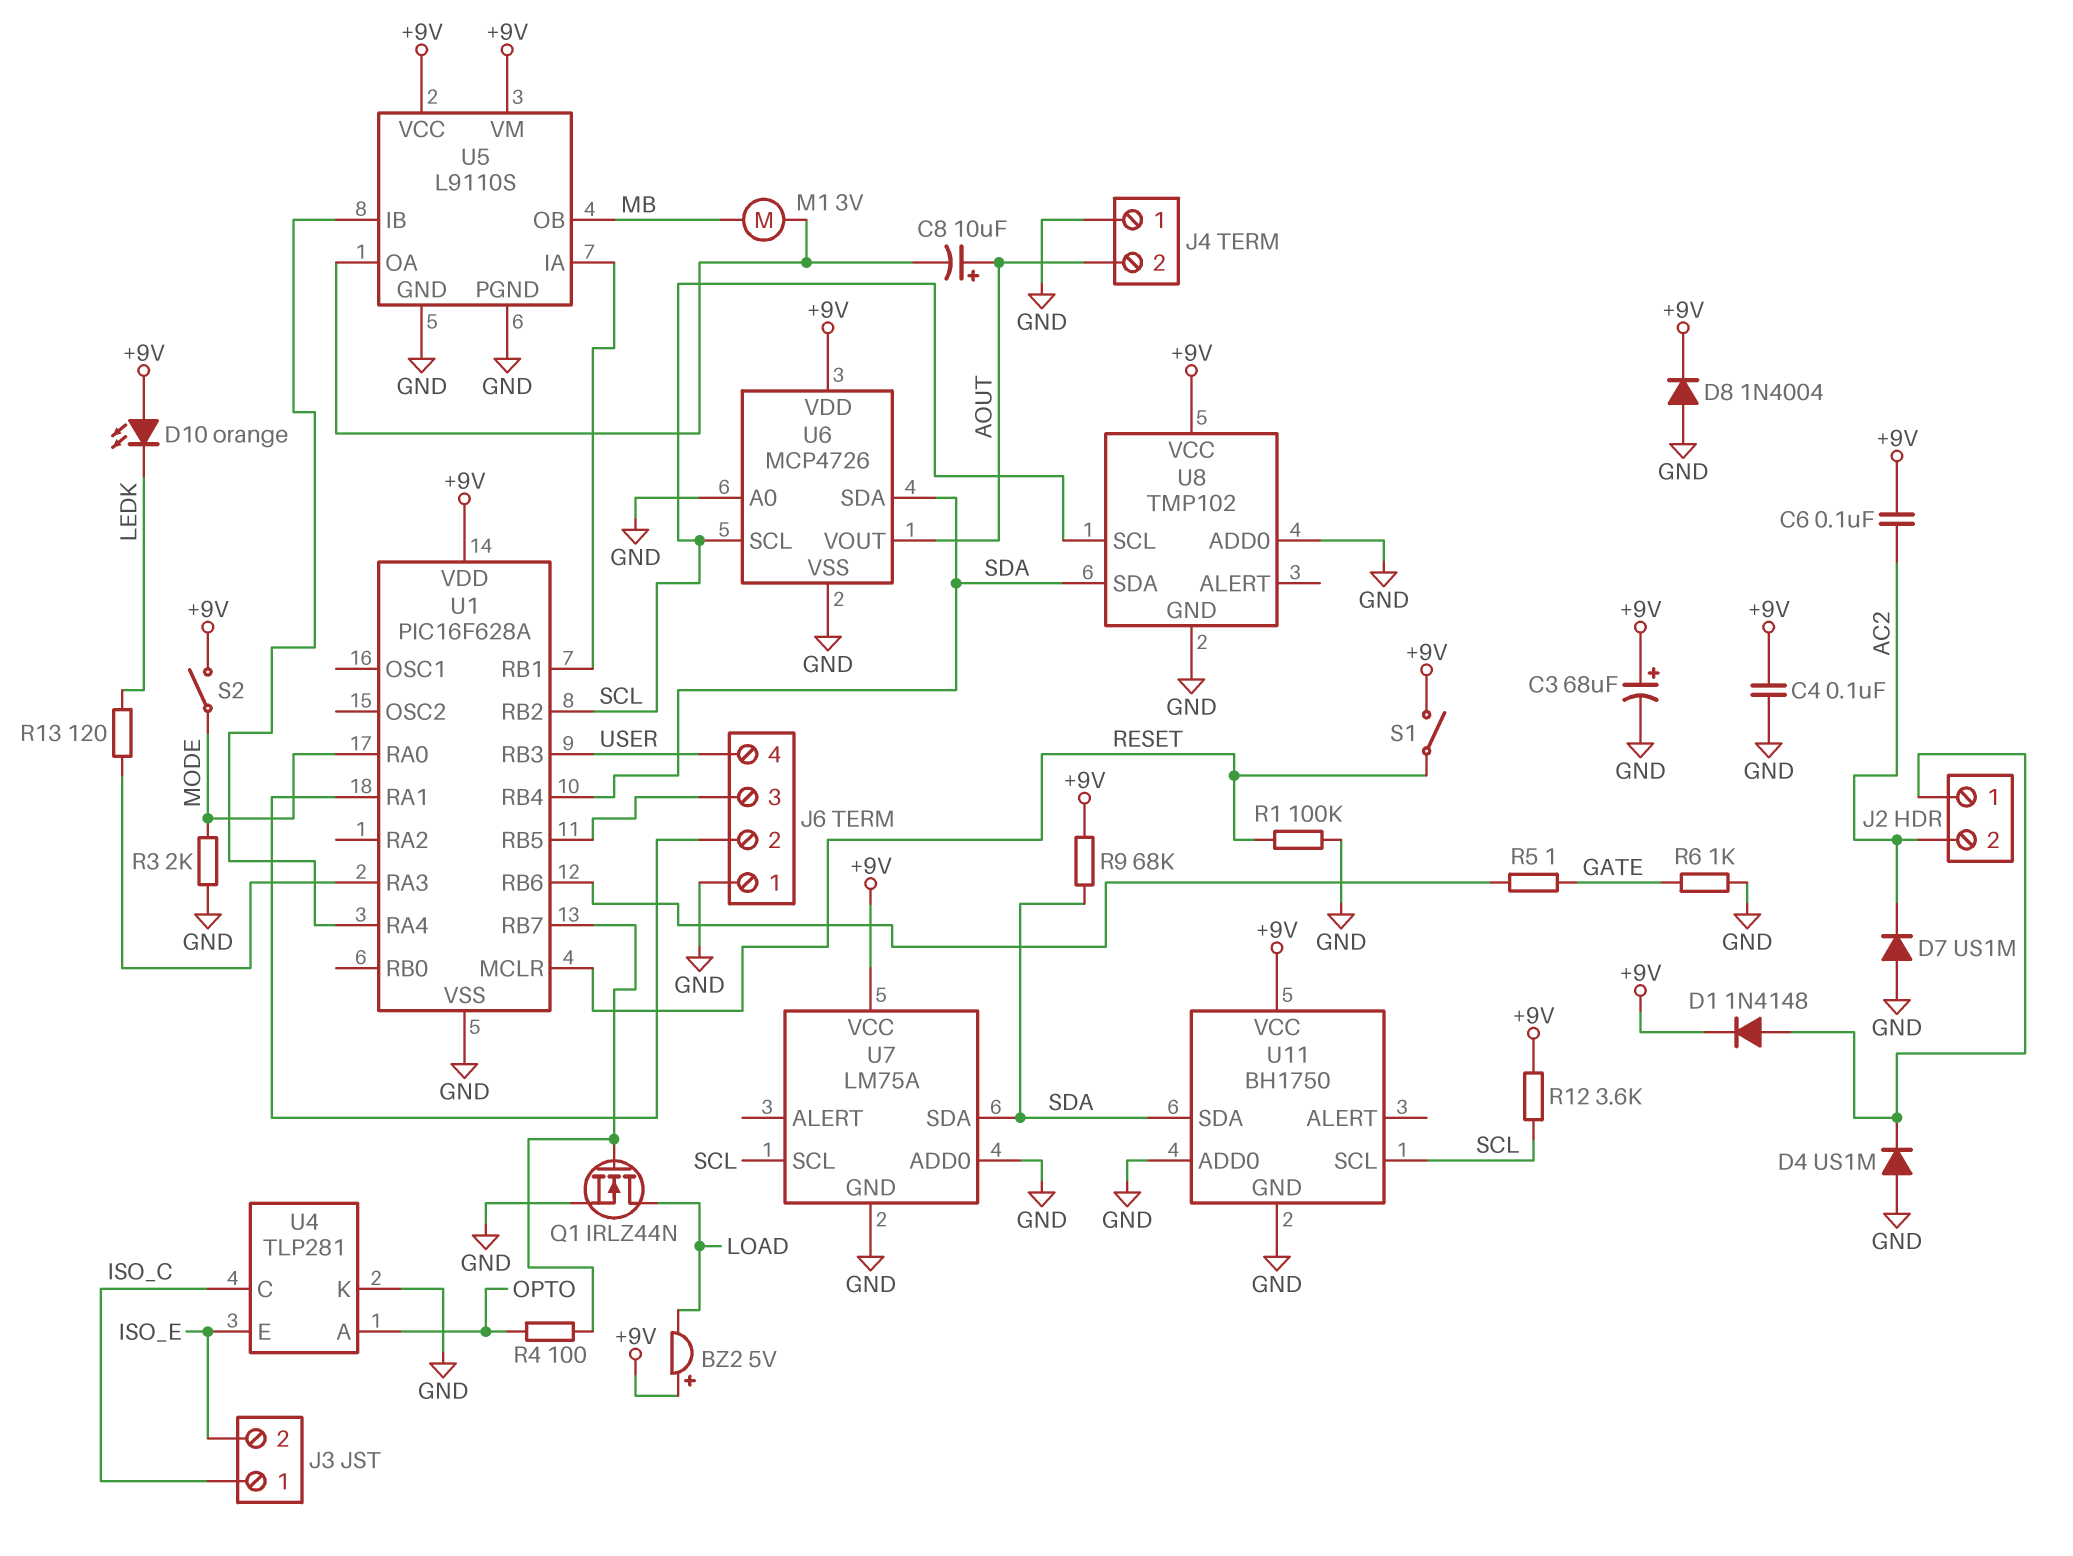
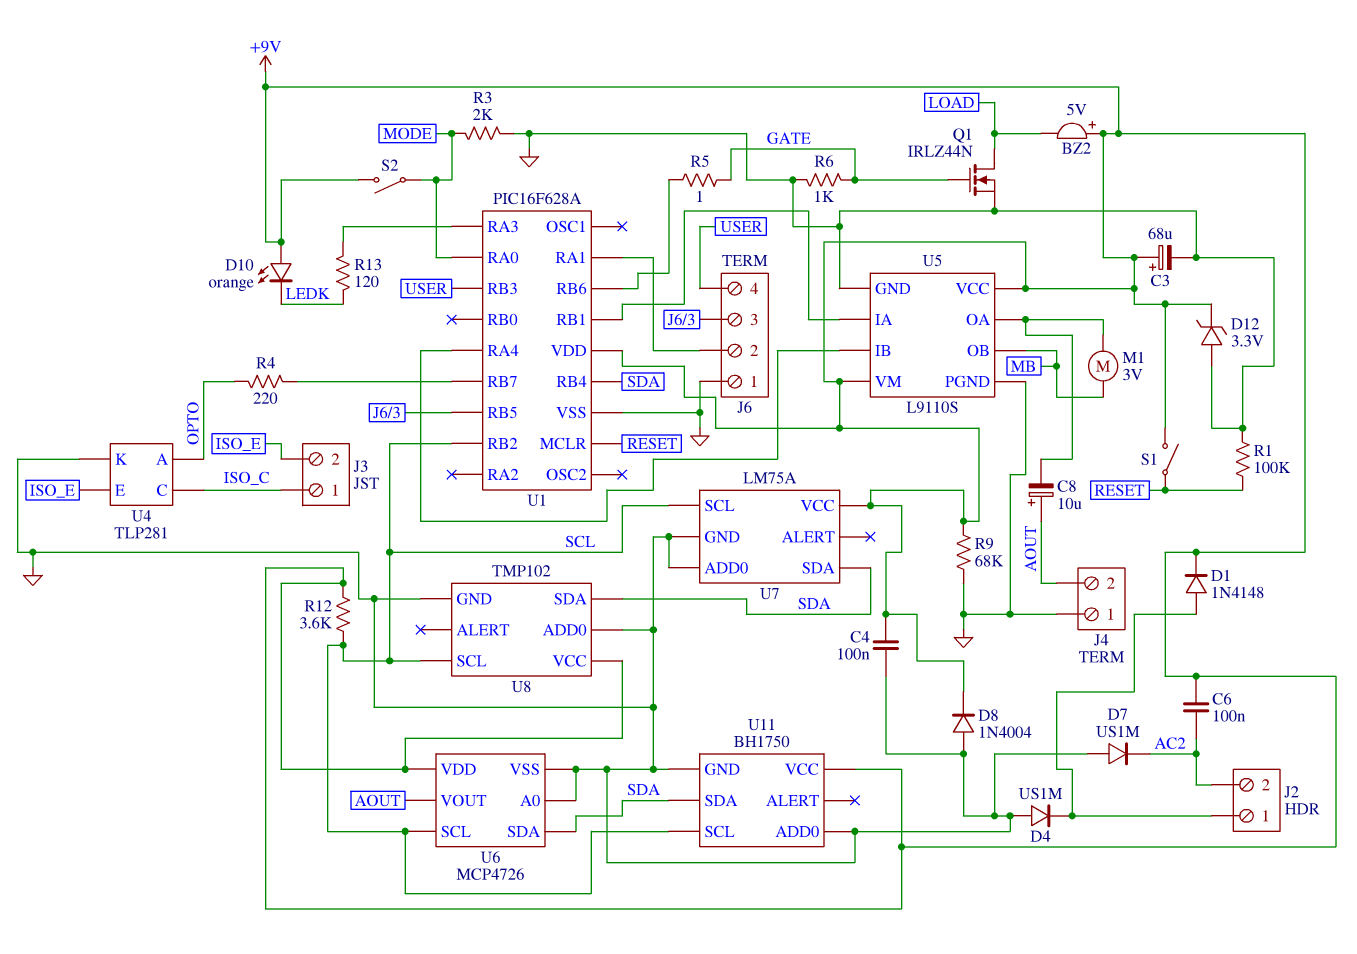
D12: none -> zener 3.3V (A GND, K +9V)
Q1: NMOS IRLZ44N (G U1/RB7, D LOAD, S GND) -> NMOS IRLZ44N (G GATE, D LOAD, S GND)
R4: 100 (OPTO, U1/RB7) -> 220 (OPTO, U1/RB7)
R9: 68k (+9V, SDA) -> 68k (+9V, GND)

